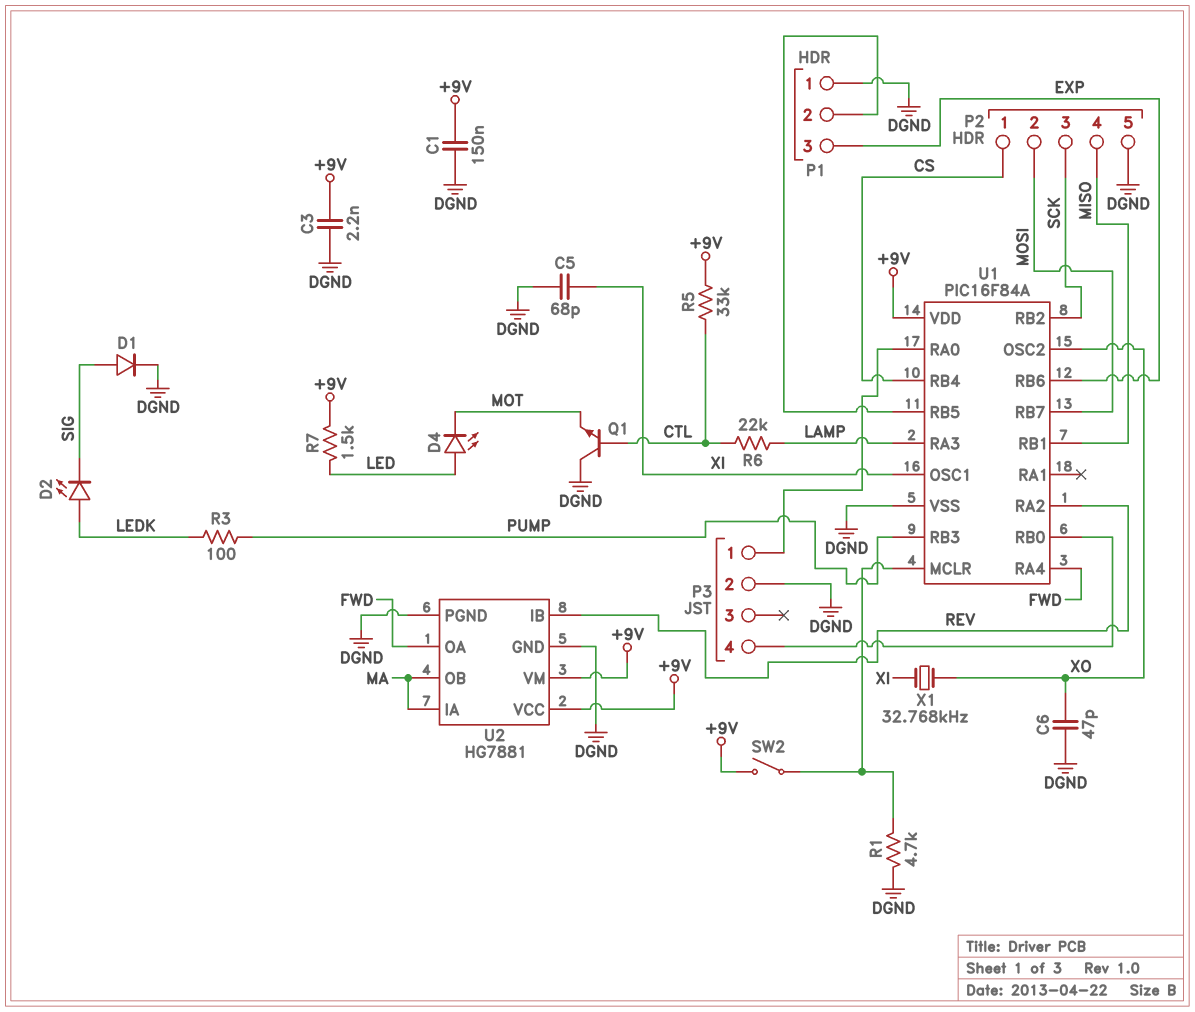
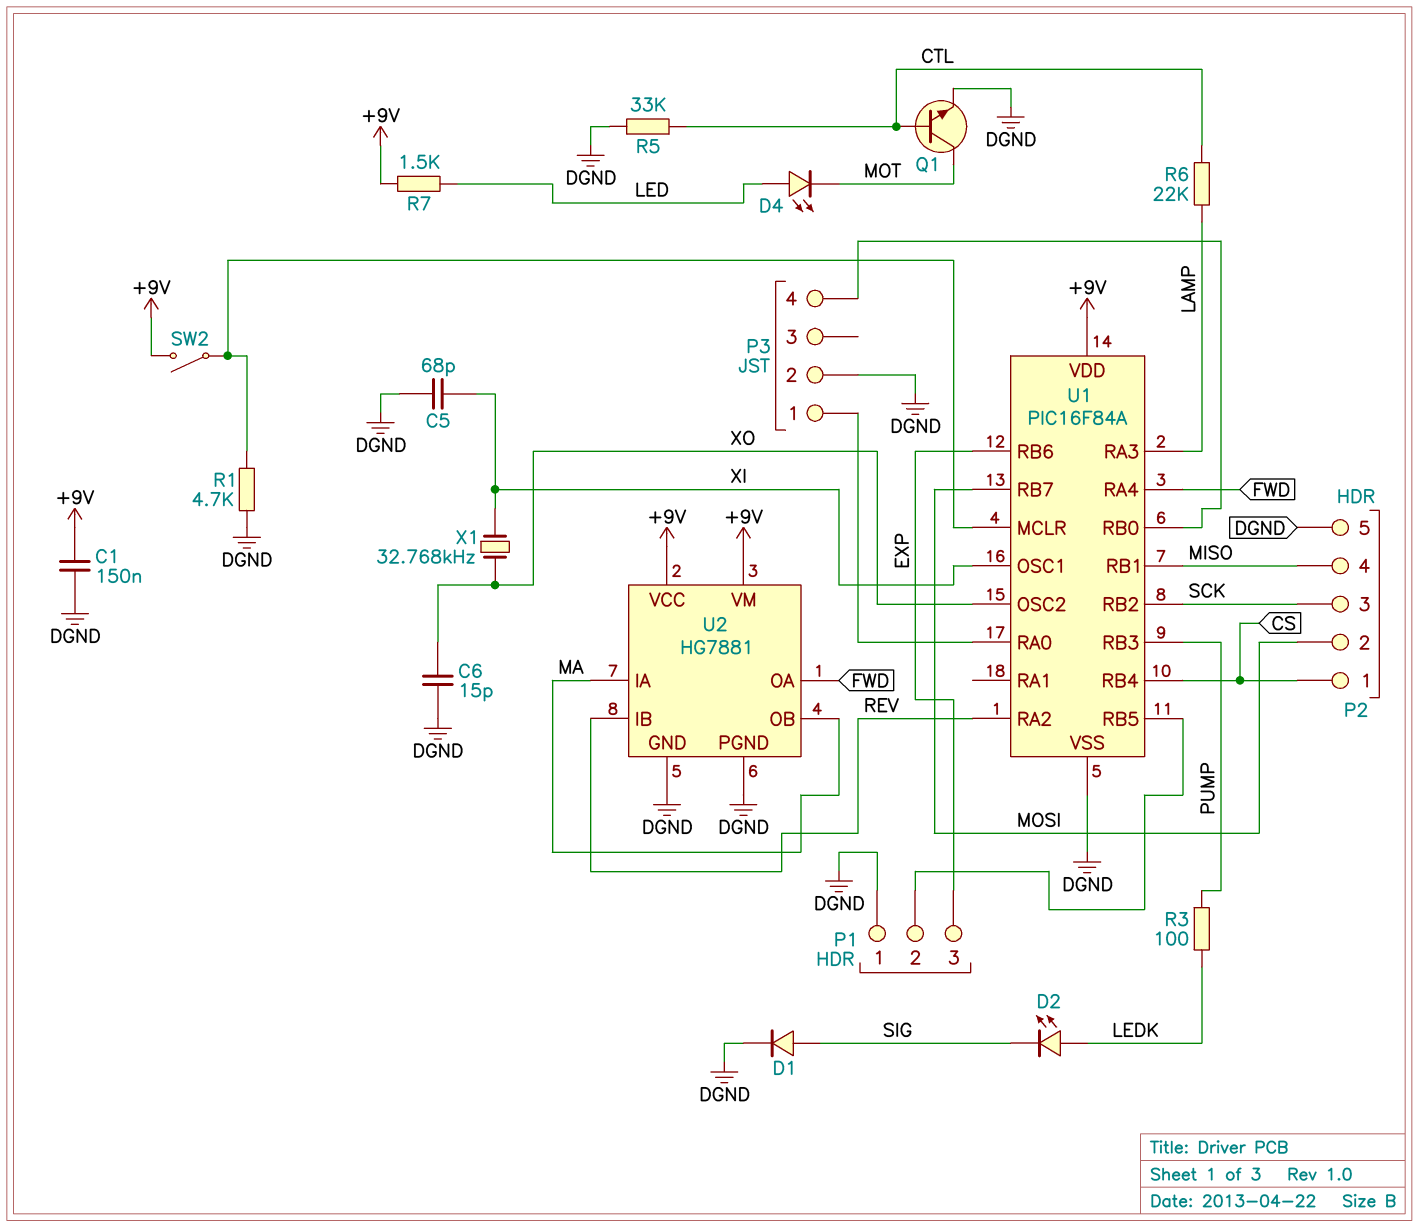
C3: 2.2nF (+9V, DGND) -> none
C6: 47pF (DGND, XO) -> 15pF (DGND, XO)
Q1: NPN (B CTL, C DGND, E MOT) -> NPN (B CTL, C MOT, E DGND)
R5: 33k (+9V, CTL) -> 33k (CTL, DGND)

